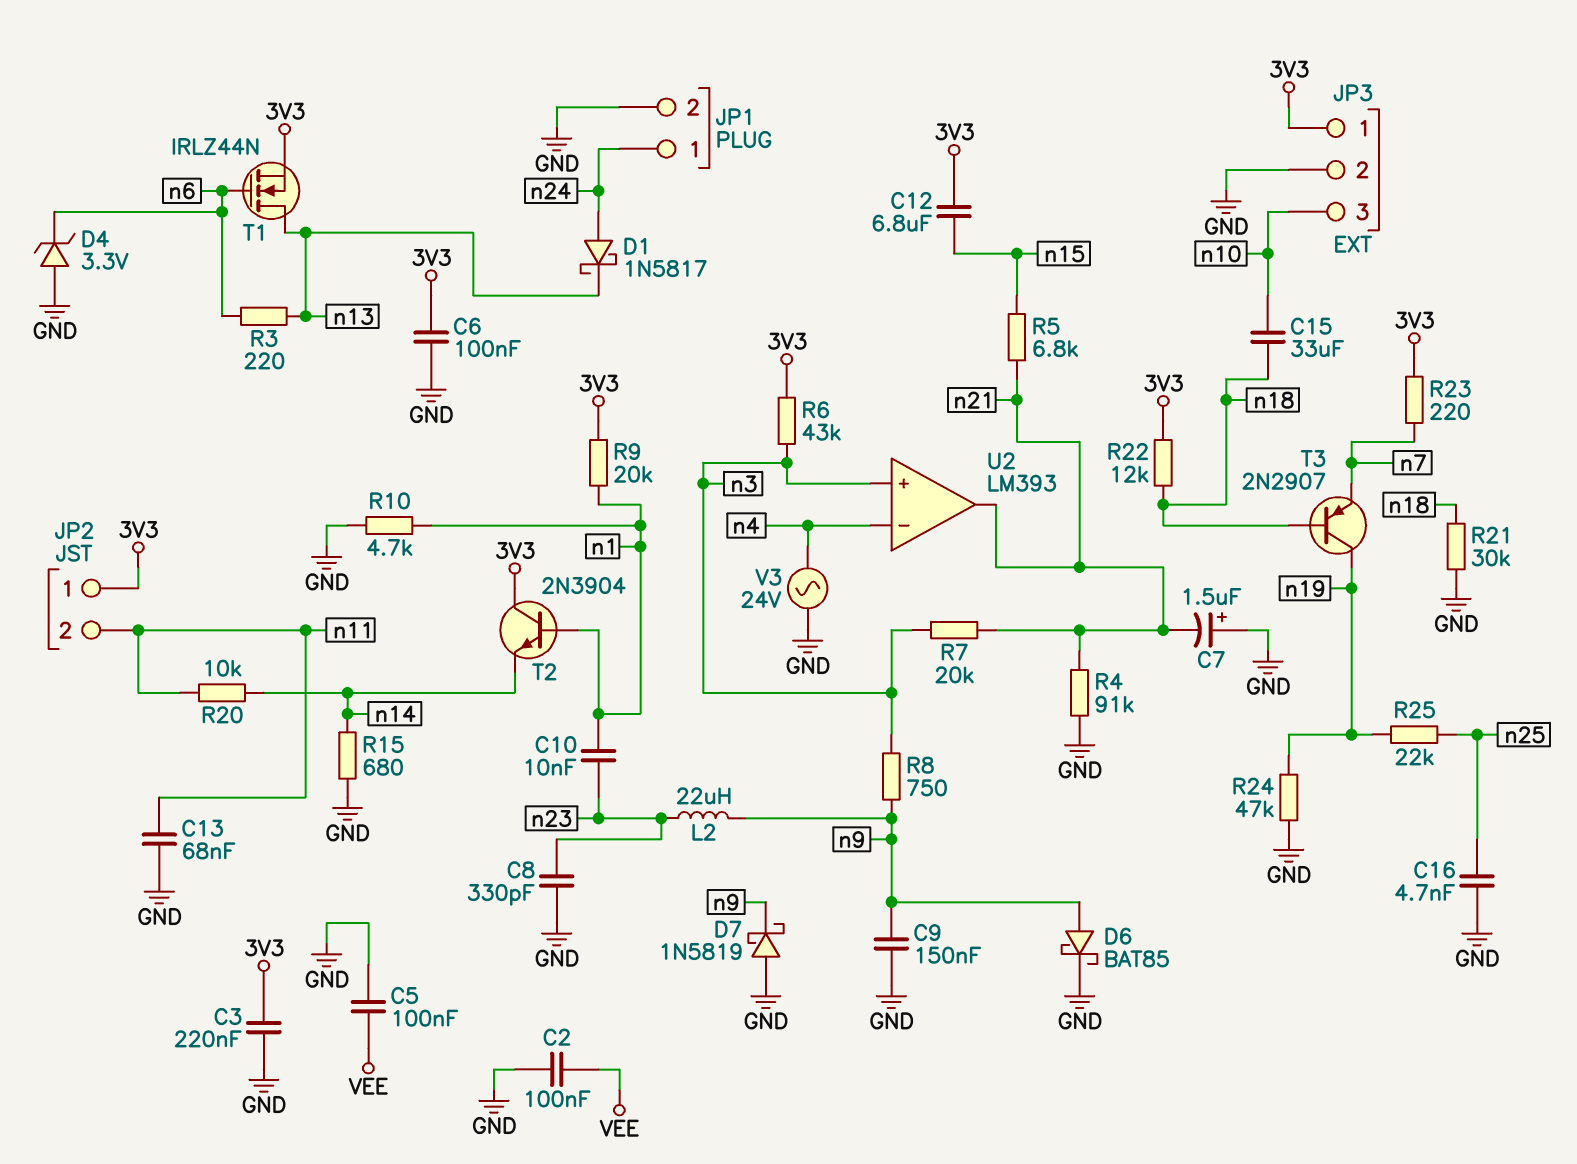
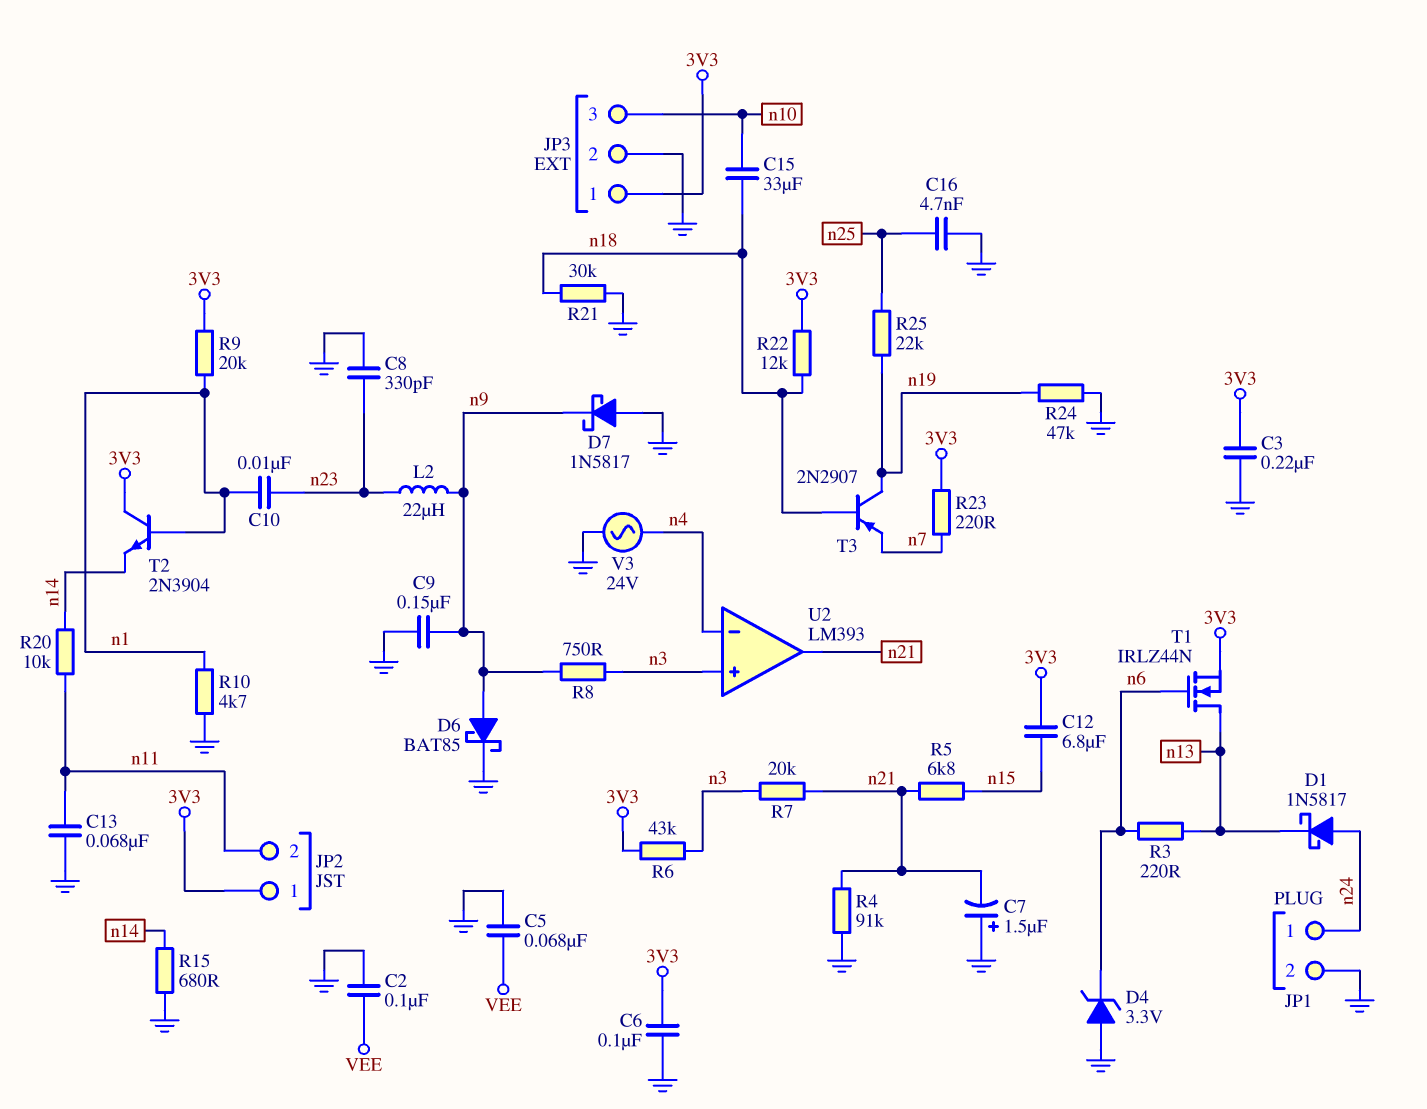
C5: 100nF (GND, VEE) -> 68nF (GND, VEE)
D7: schottky 1N5819 (A GND, K n9) -> schottky 1N5817 (A GND, K n9)

